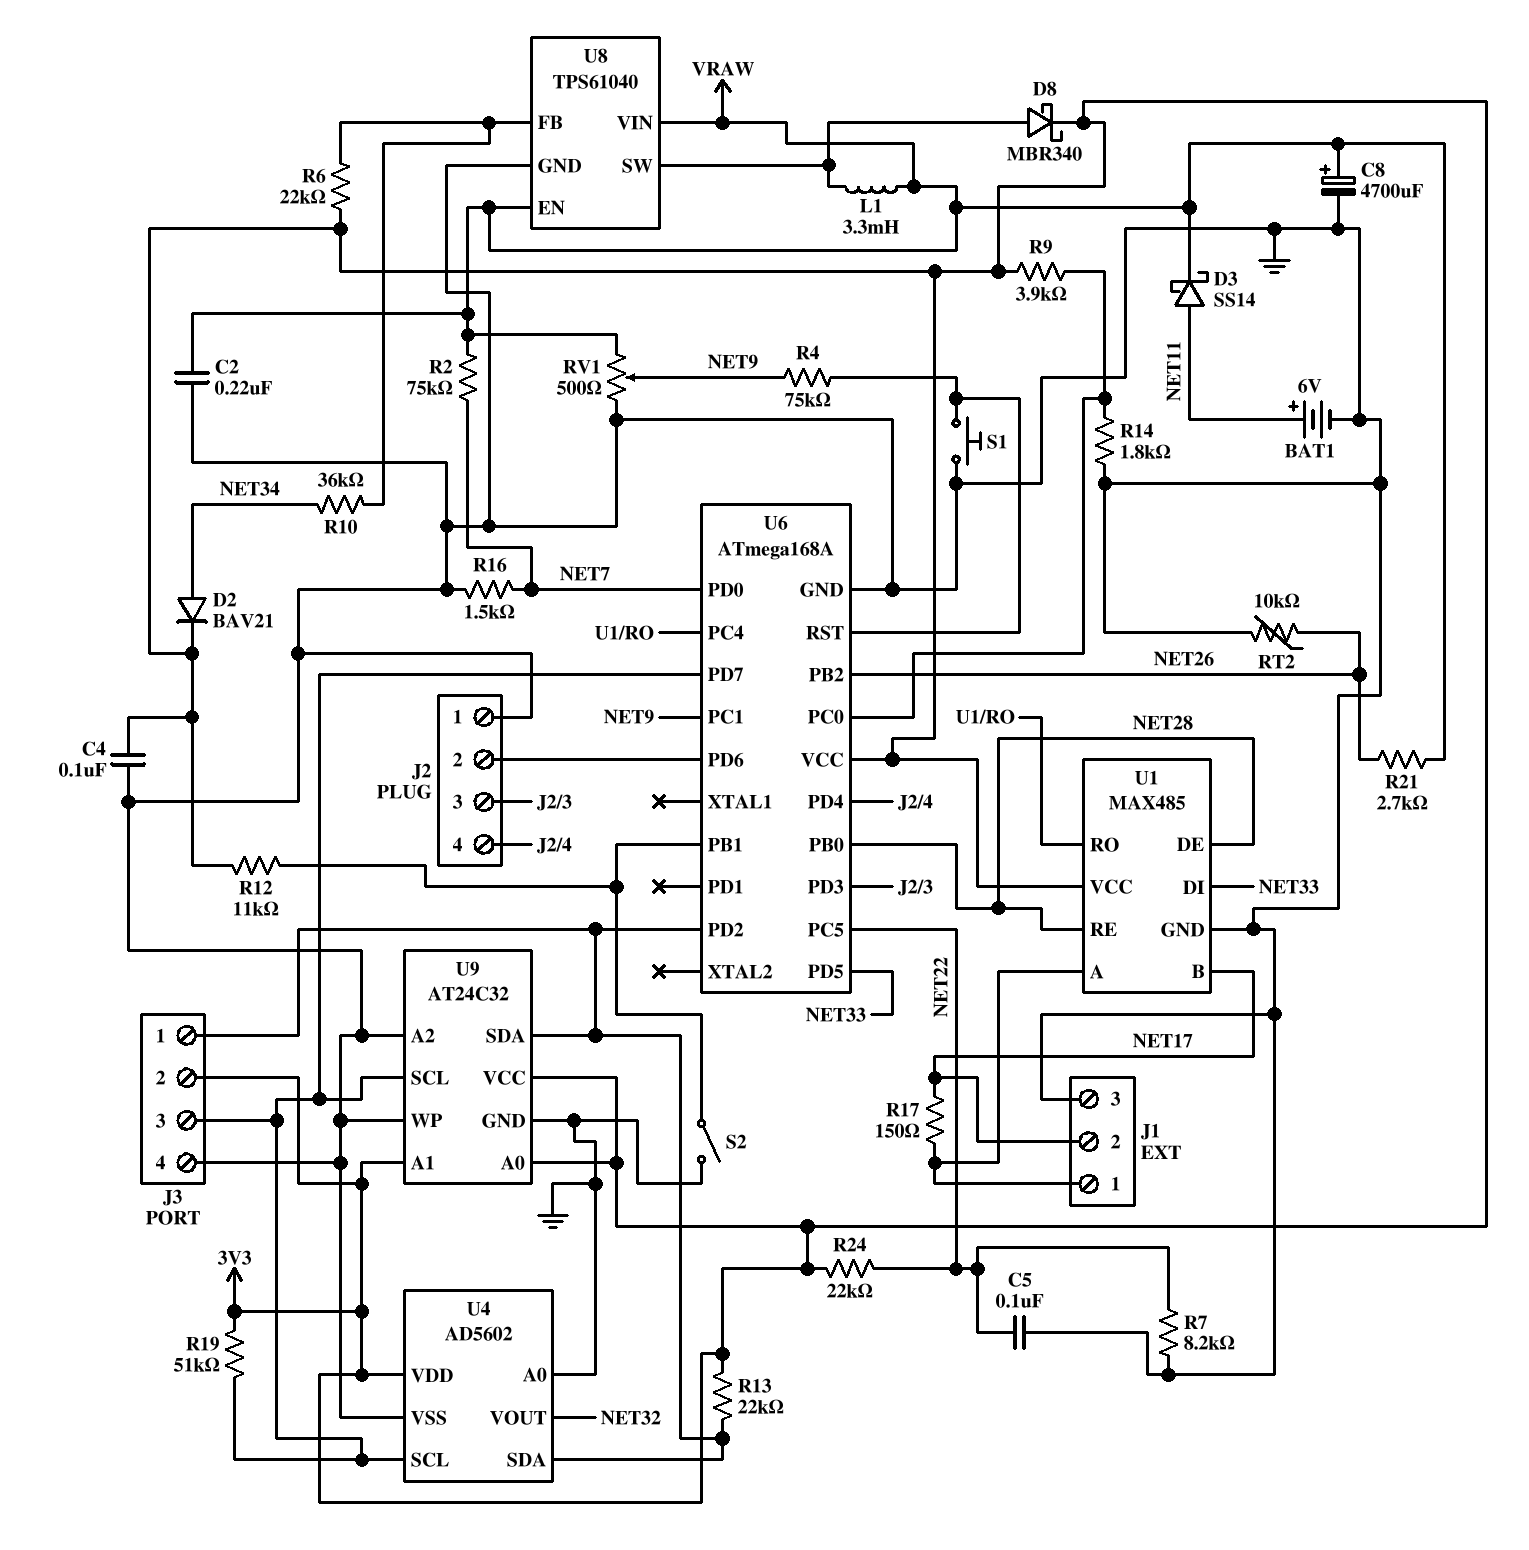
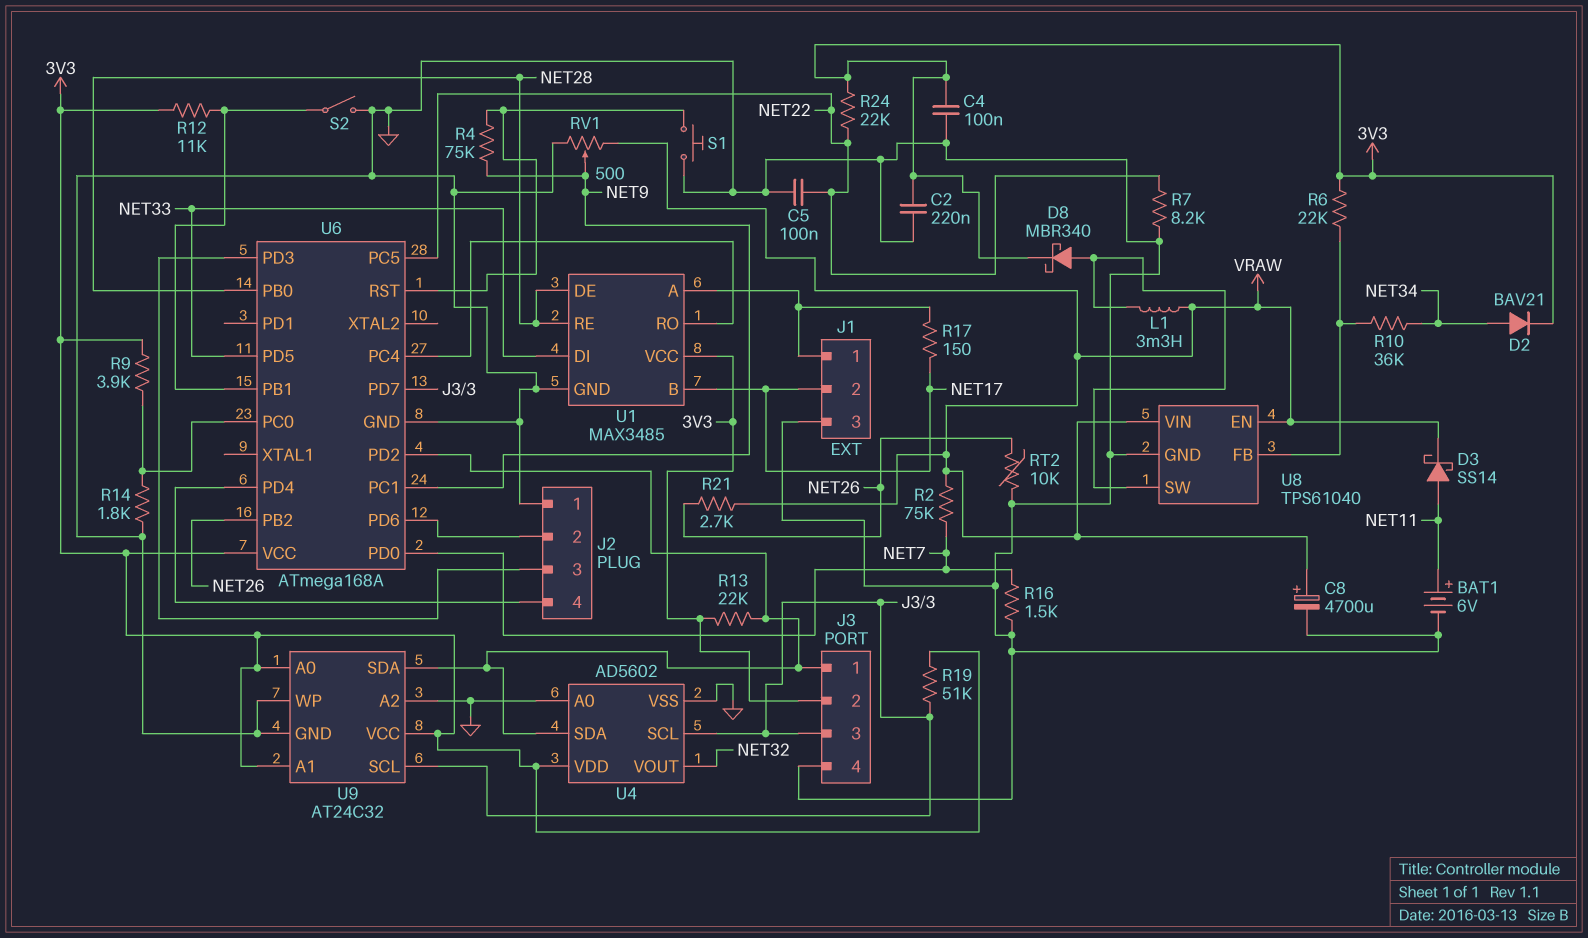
C2: 220nF (GND, VRAW) -> 220nF (3V3, GND)
U1: MAX485 -> MAX3485

